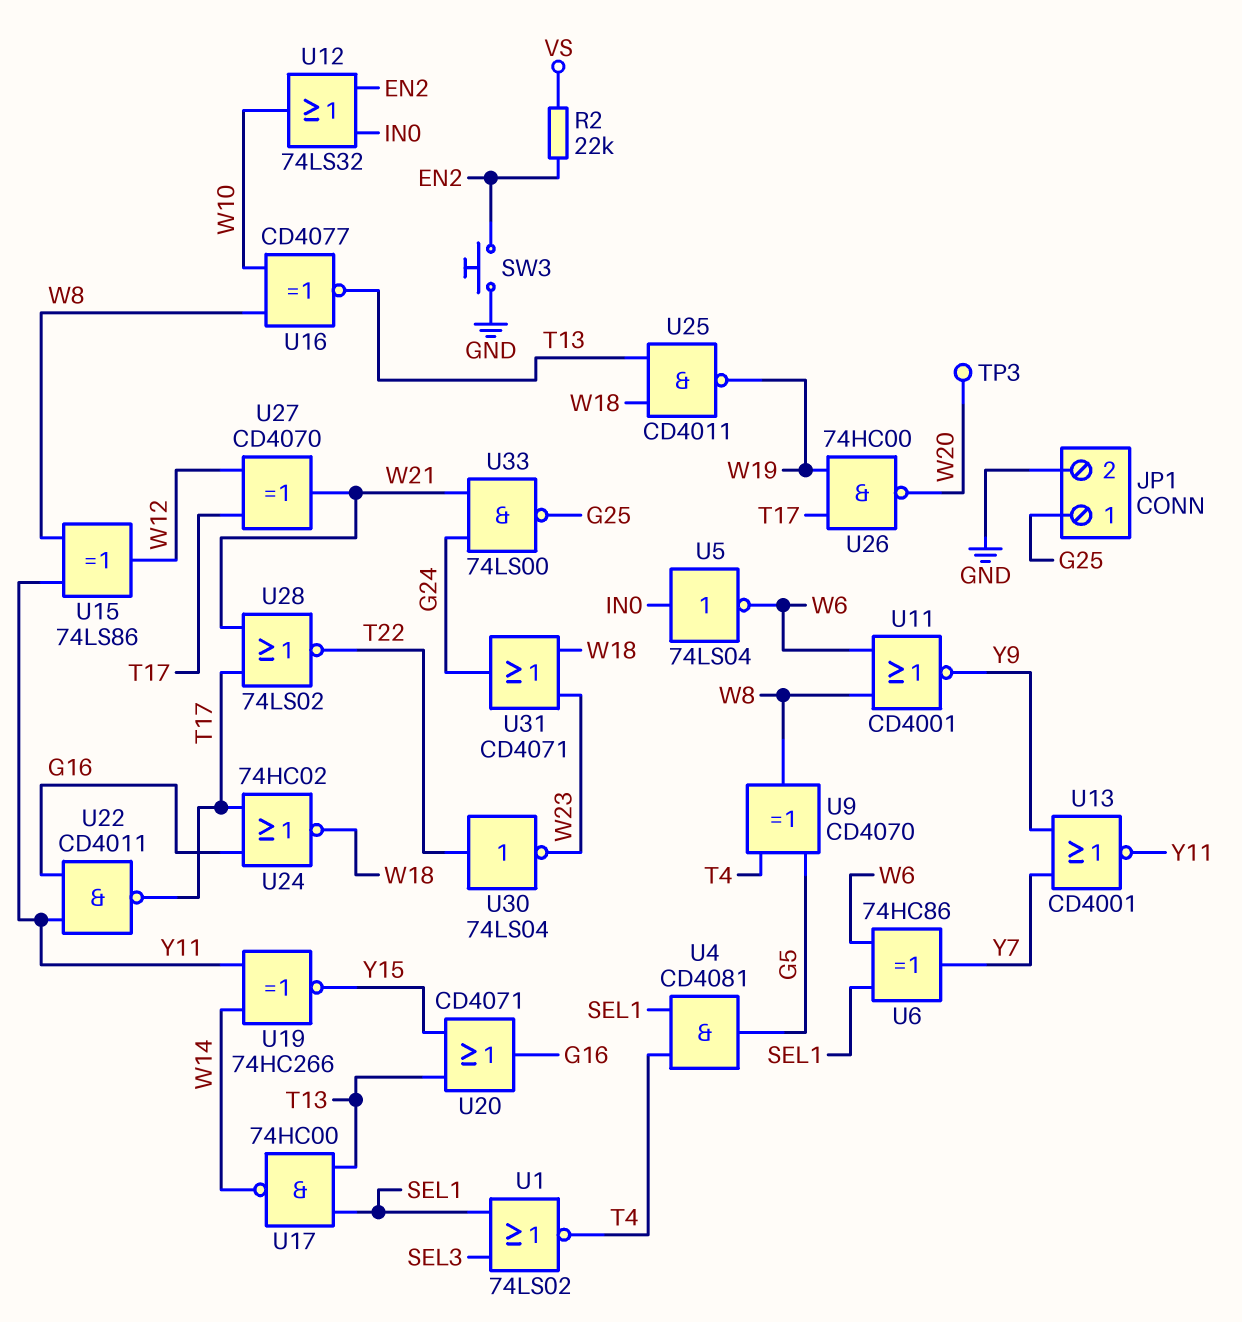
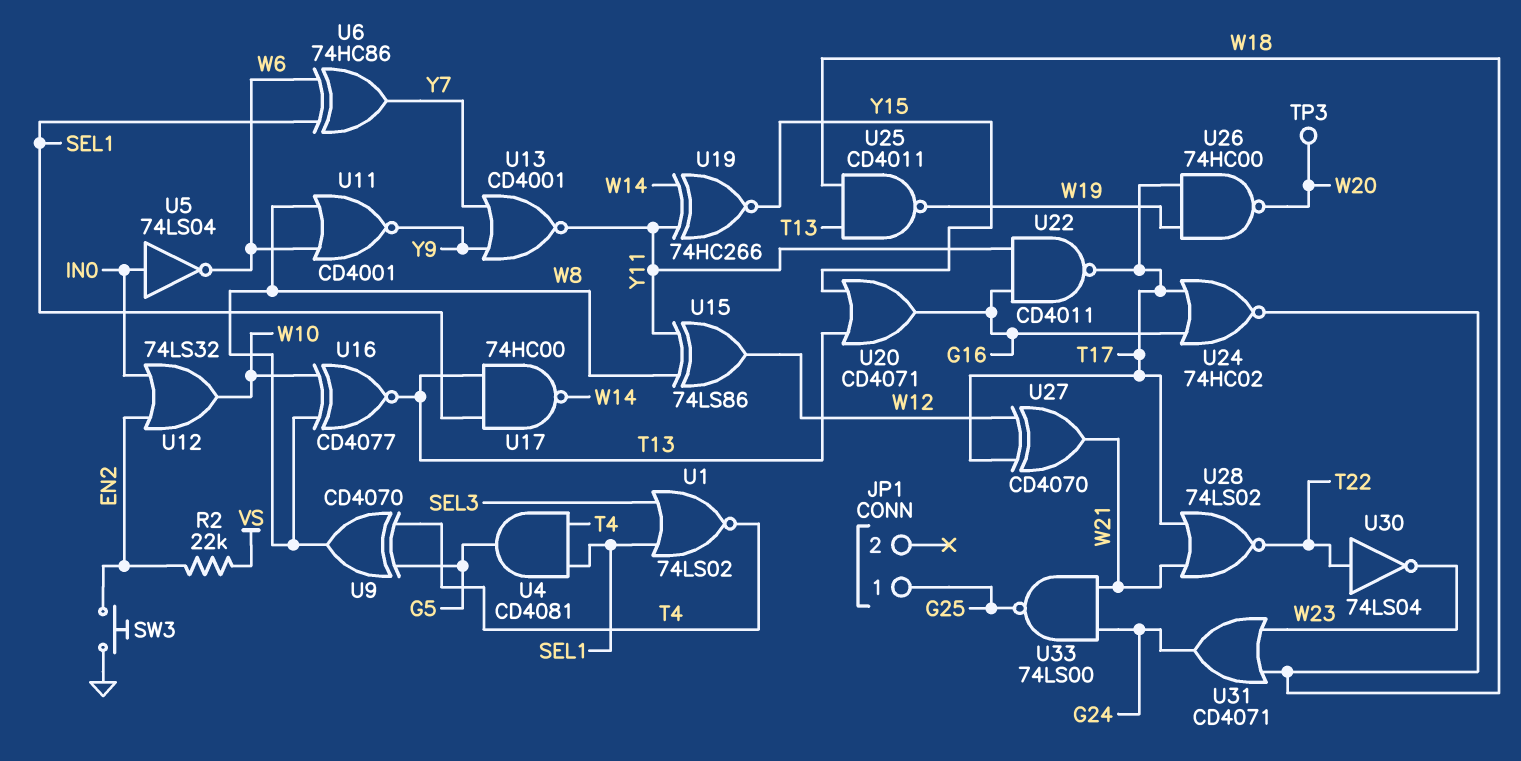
JP1 pin 2: GND -> none

